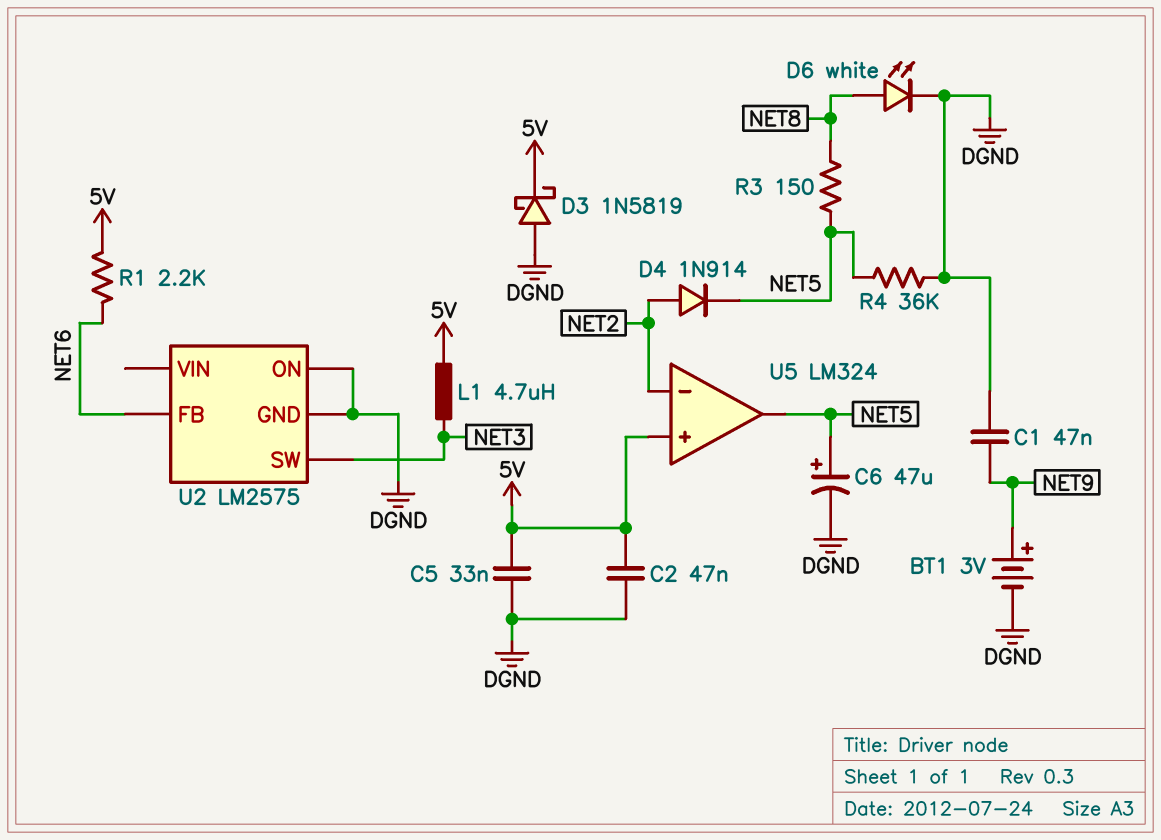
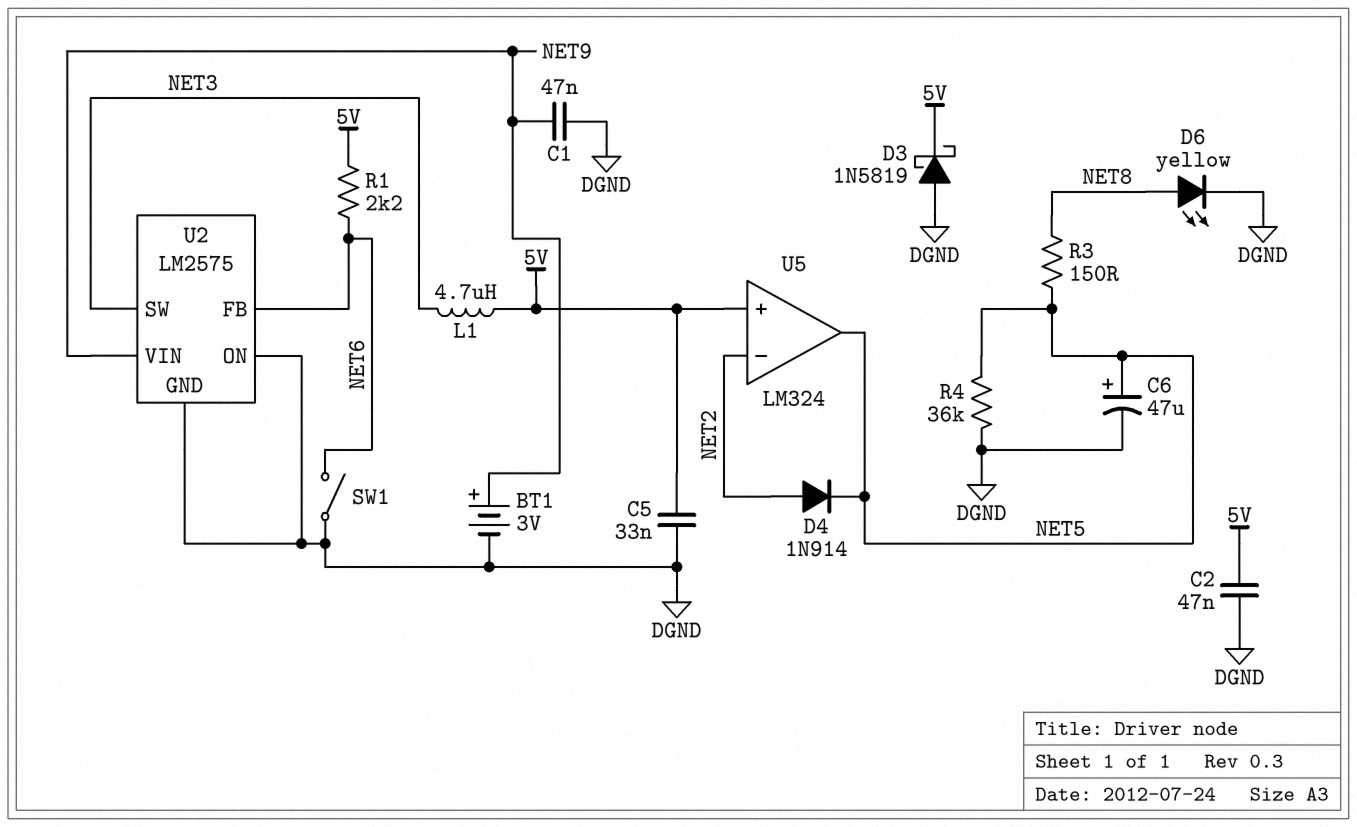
D6: LED white (A NET8, K DGND) -> LED yellow (A NET8, K DGND)
SW1: none -> switch (DGND, NET6)
U2 pin VIN: none -> NET9

